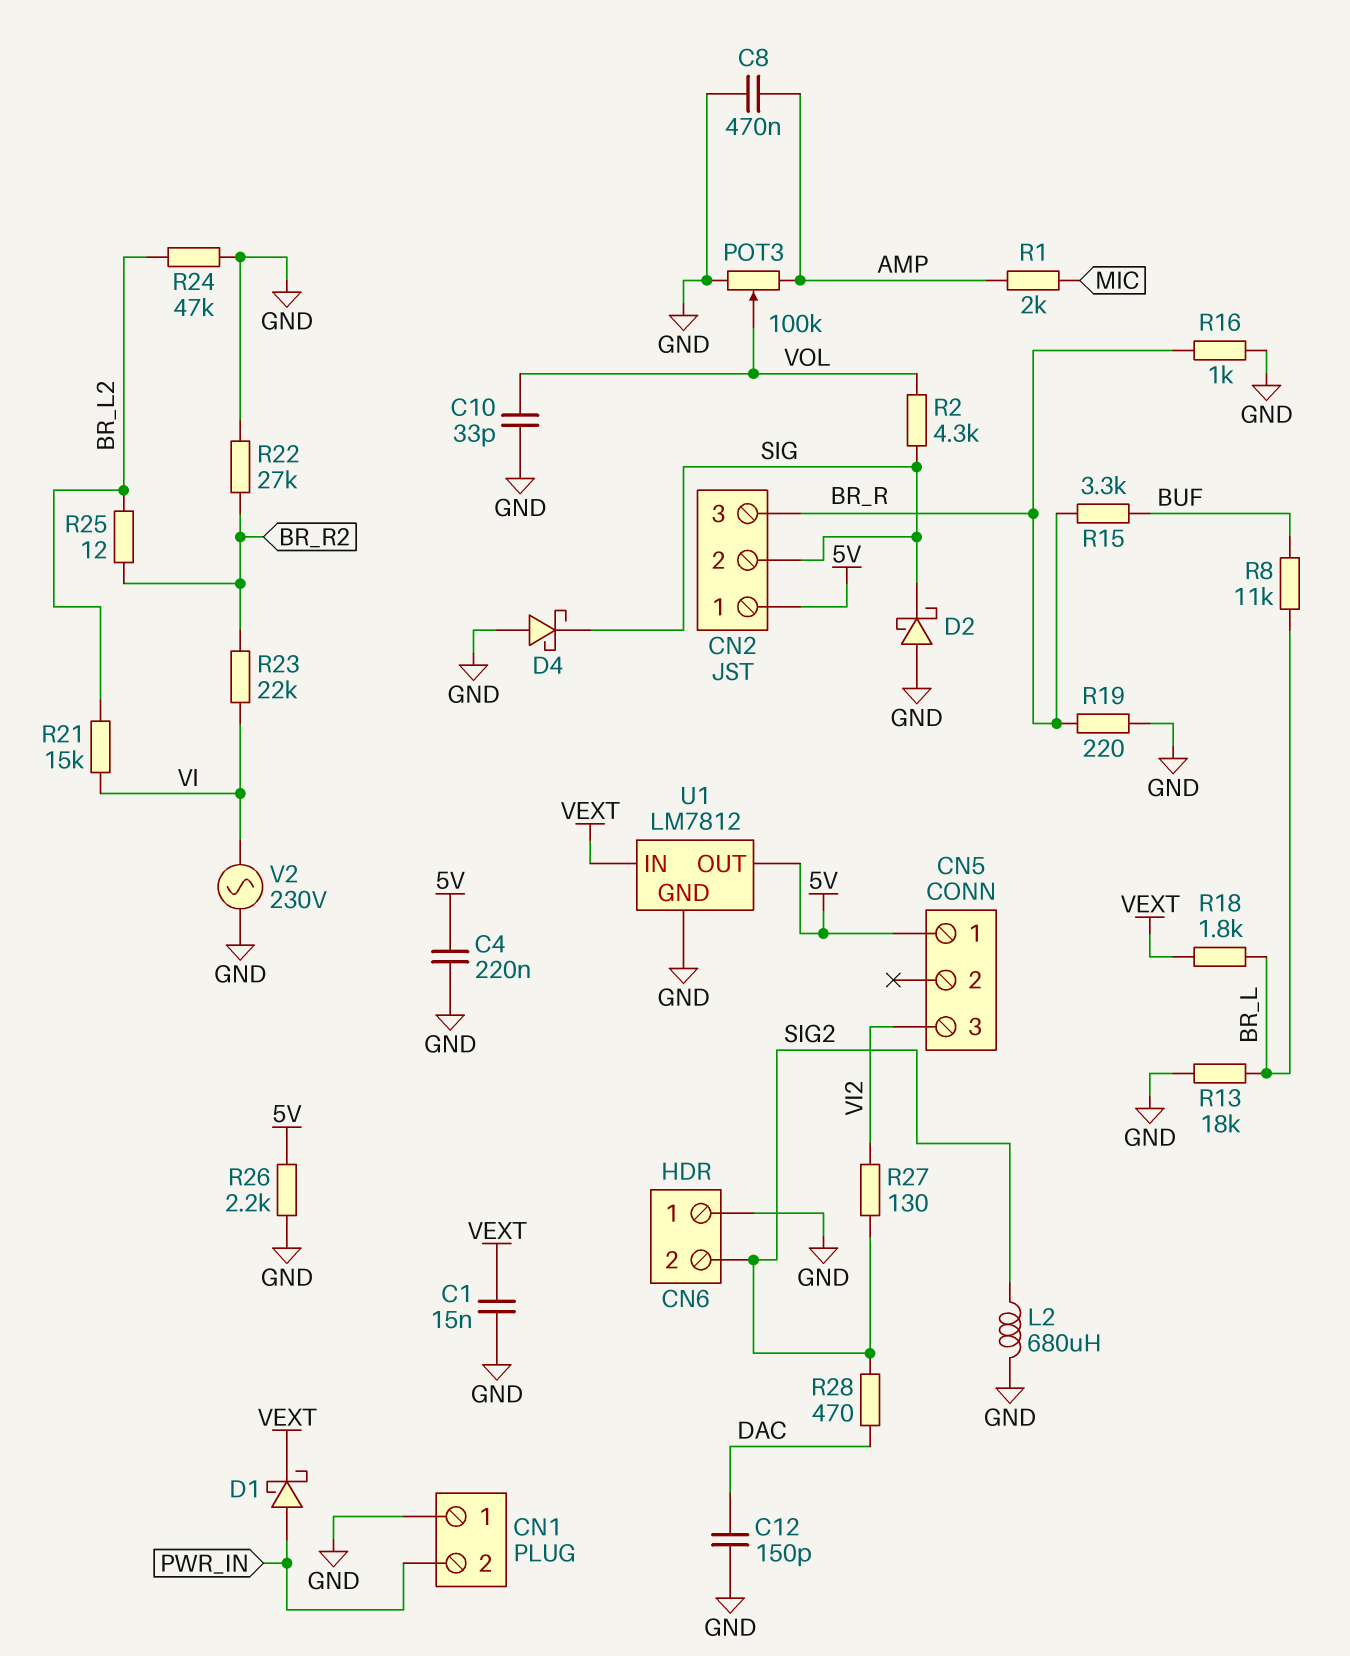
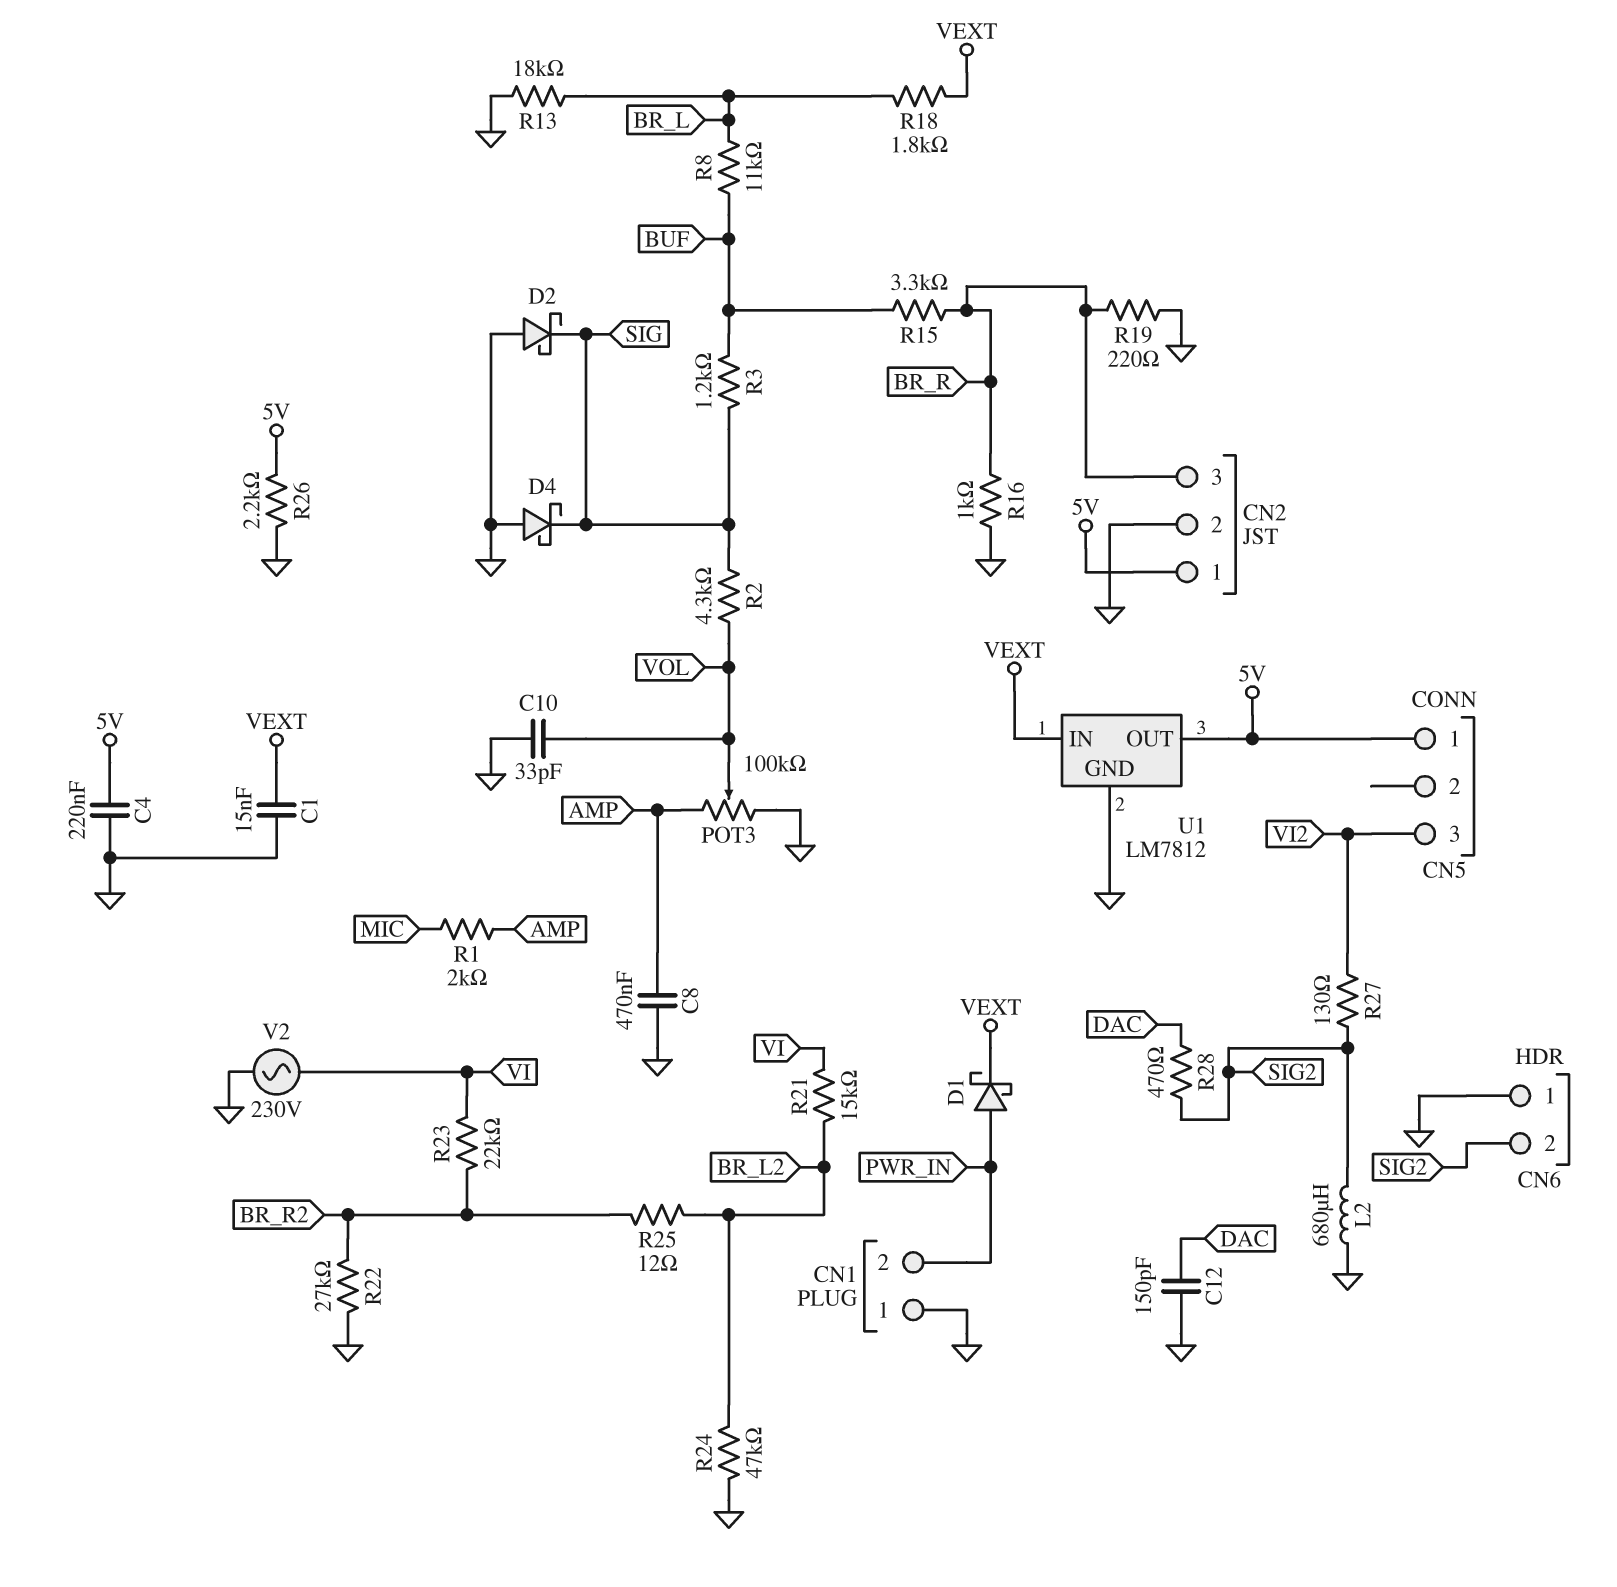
CN2 pin 2: SIG -> GND
R3: none -> 1.2k (BUF, SIG)

